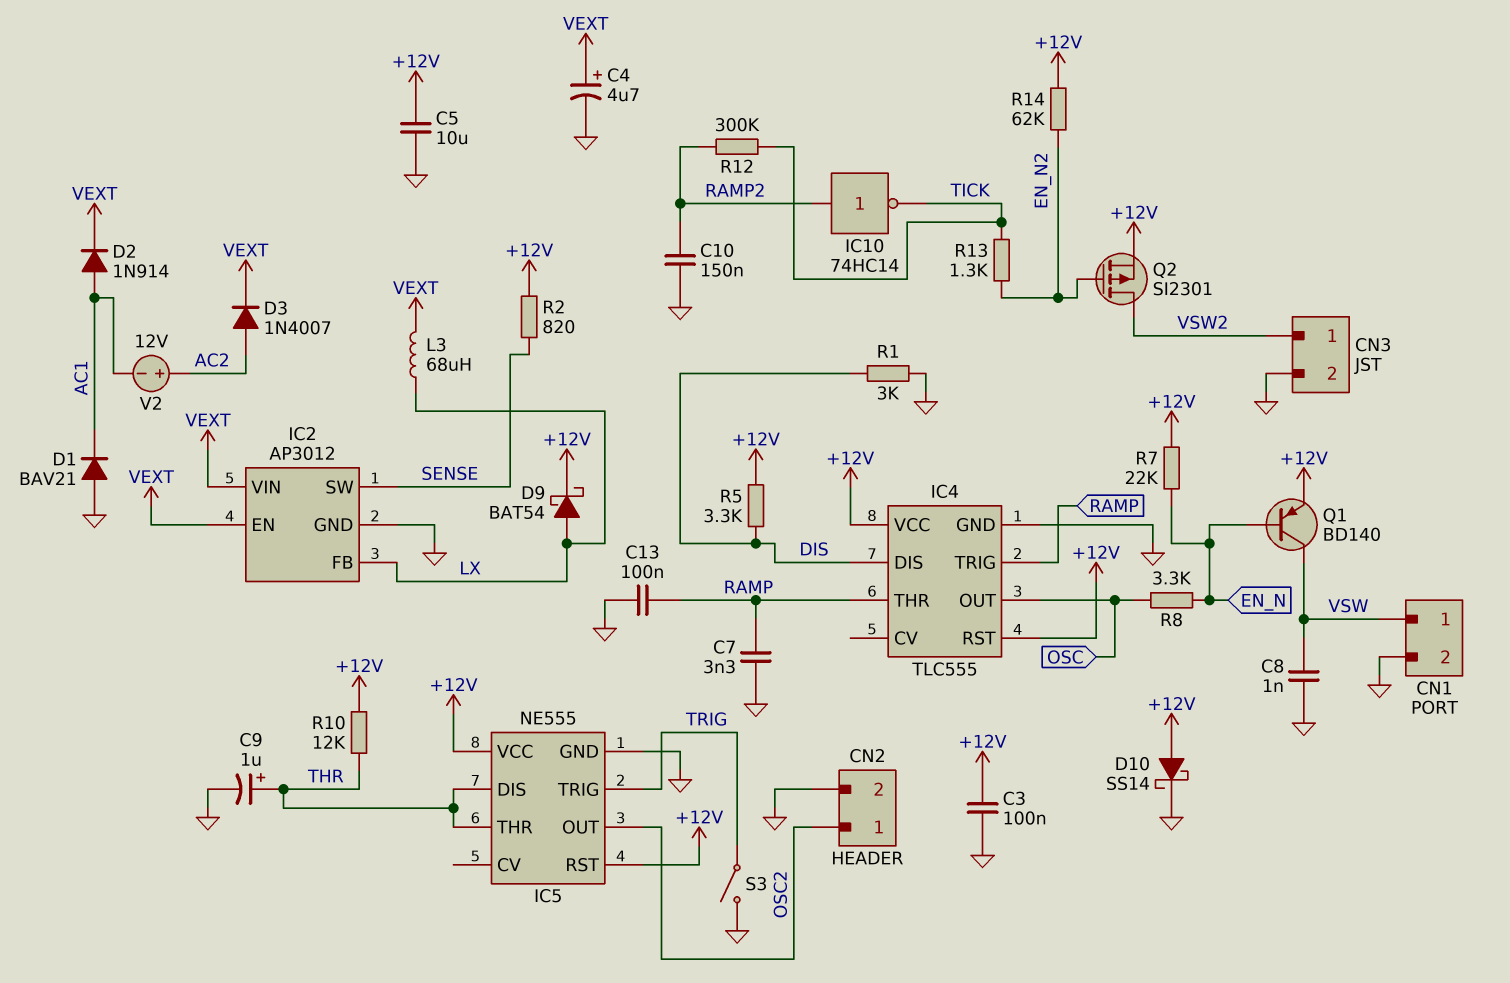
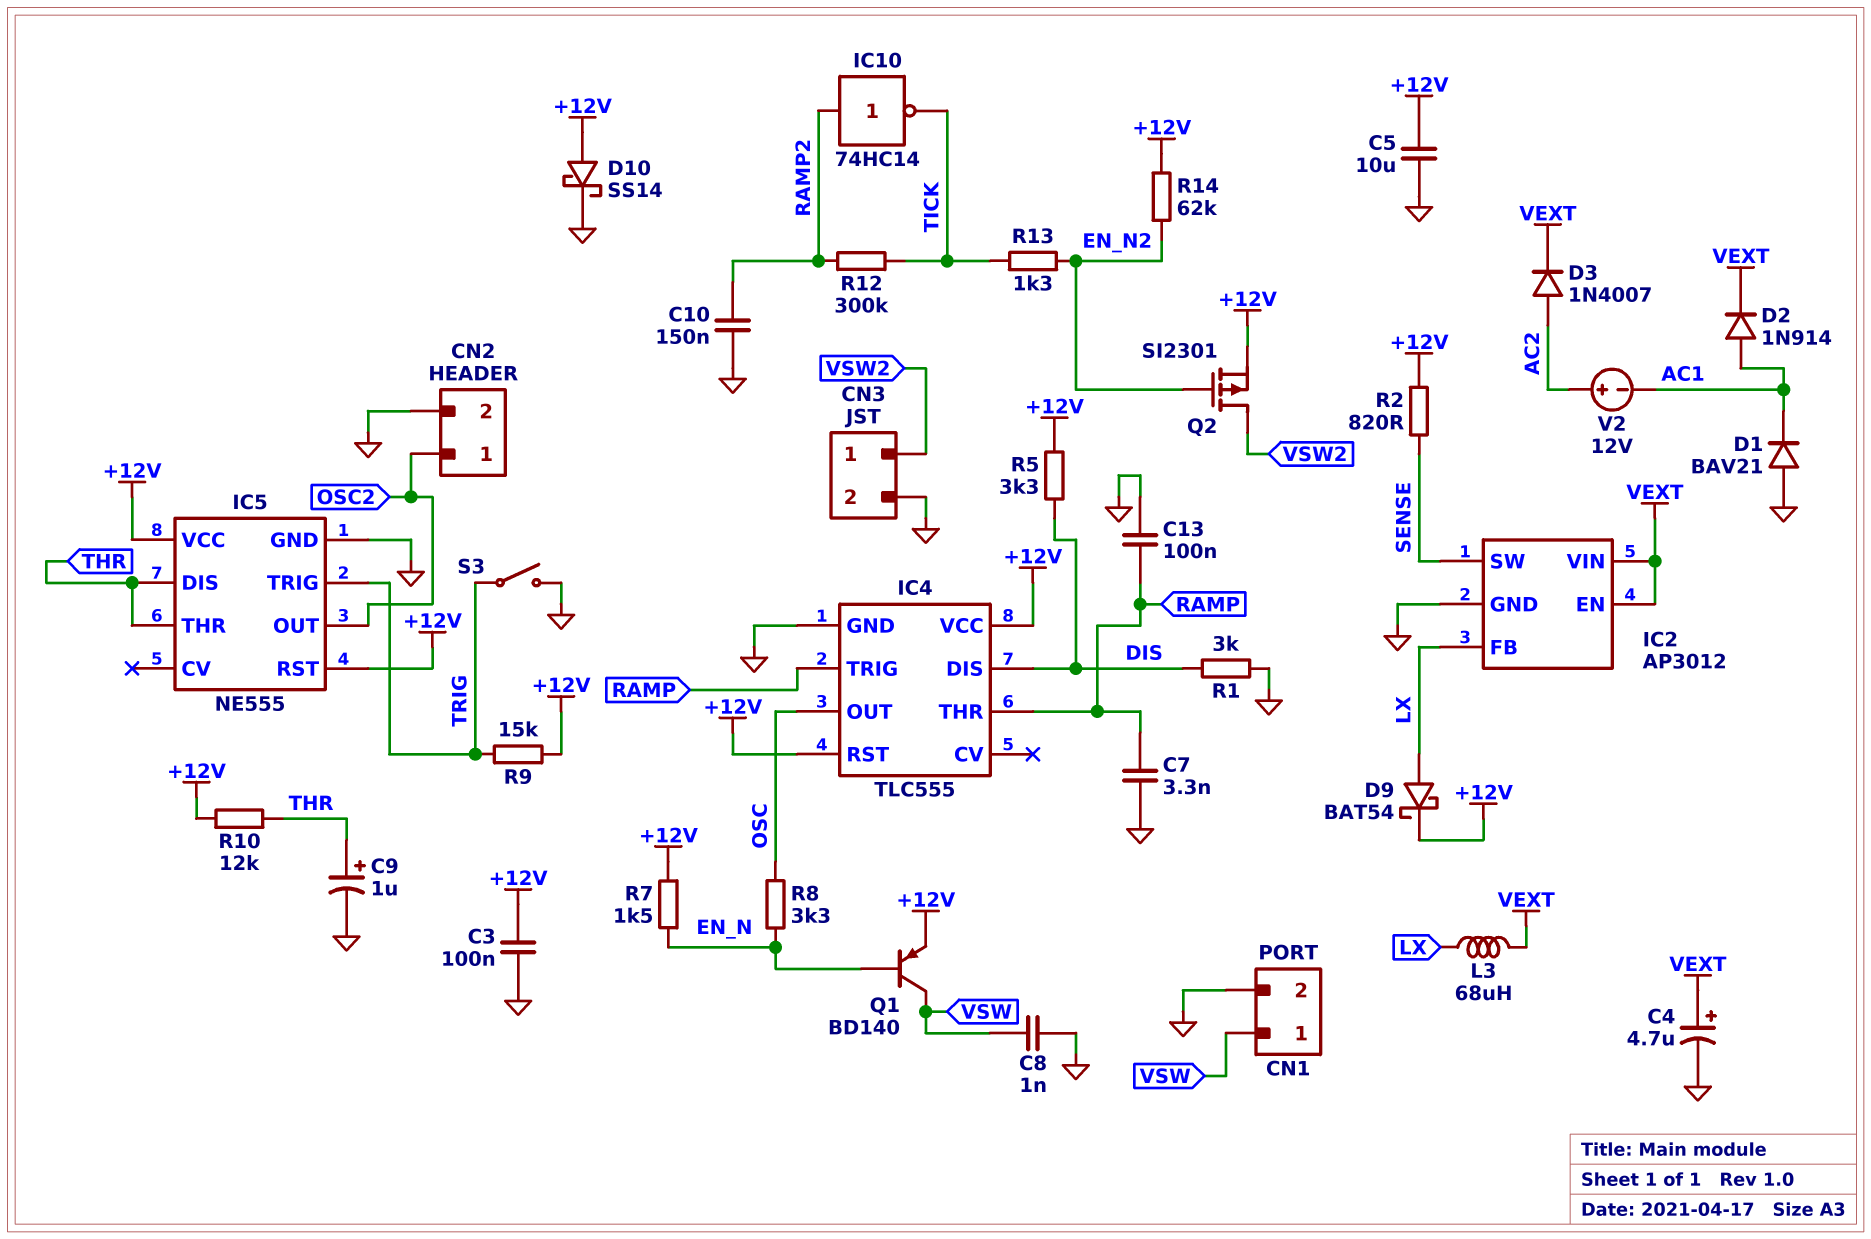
R7: 22k (+12V, EN_N) -> 1.5k (+12V, EN_N)
R9: none -> 15k (+12V, TRIG)

